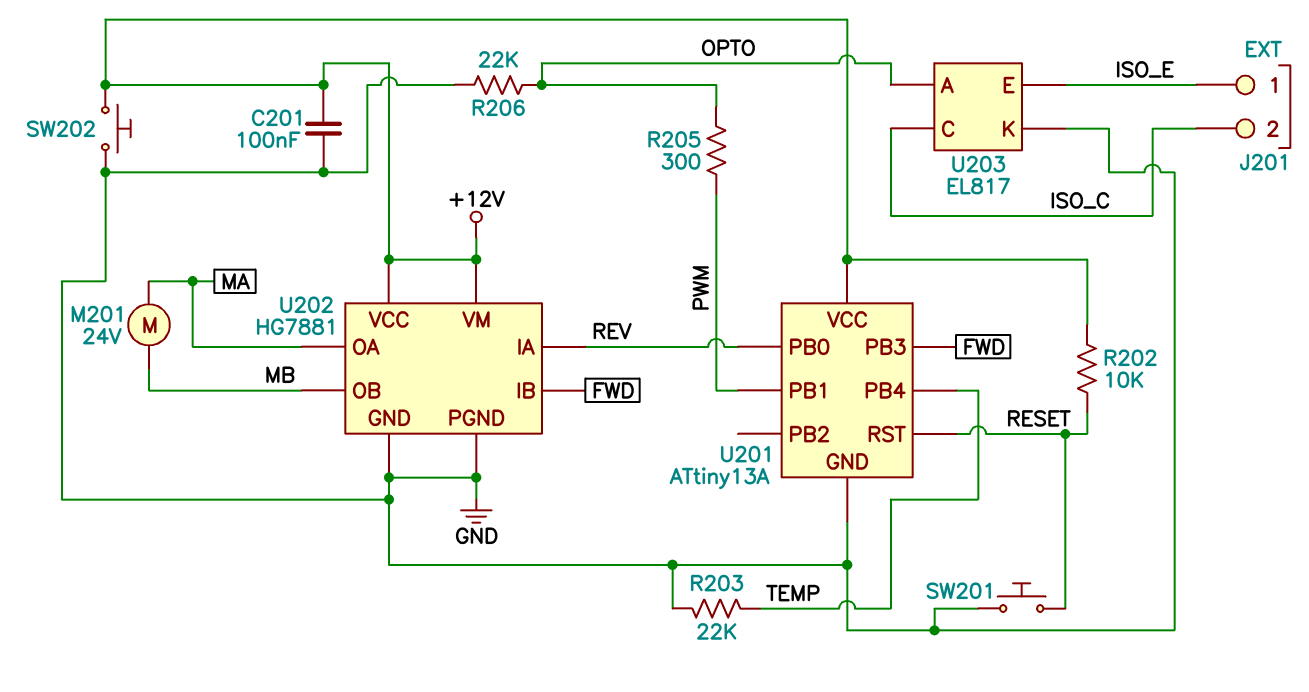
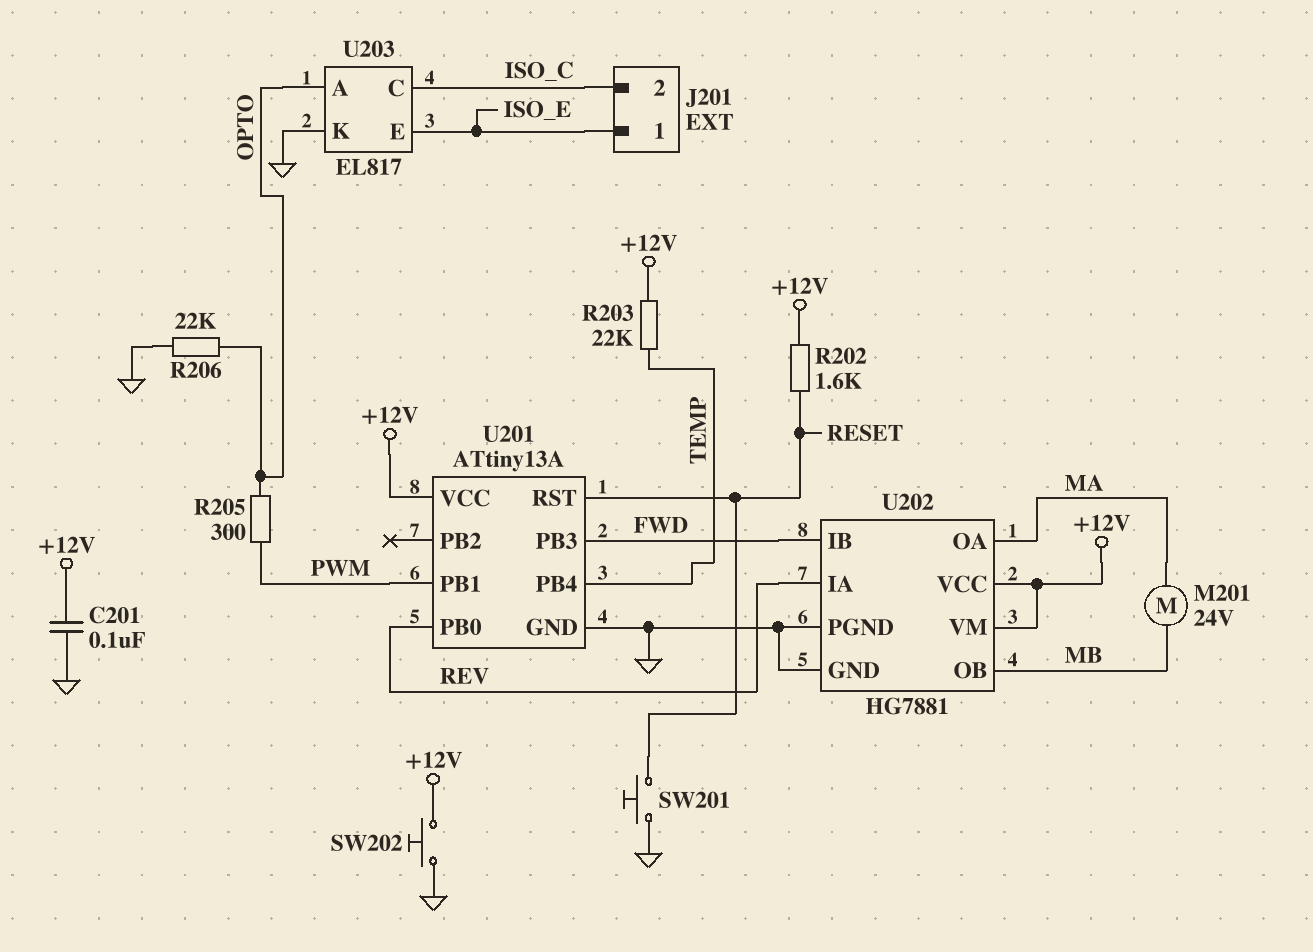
R202: 10k (+12V, RESET) -> 1.6k (+12V, RESET)
R203: 22k (GND, TEMP) -> 22k (+12V, TEMP)

